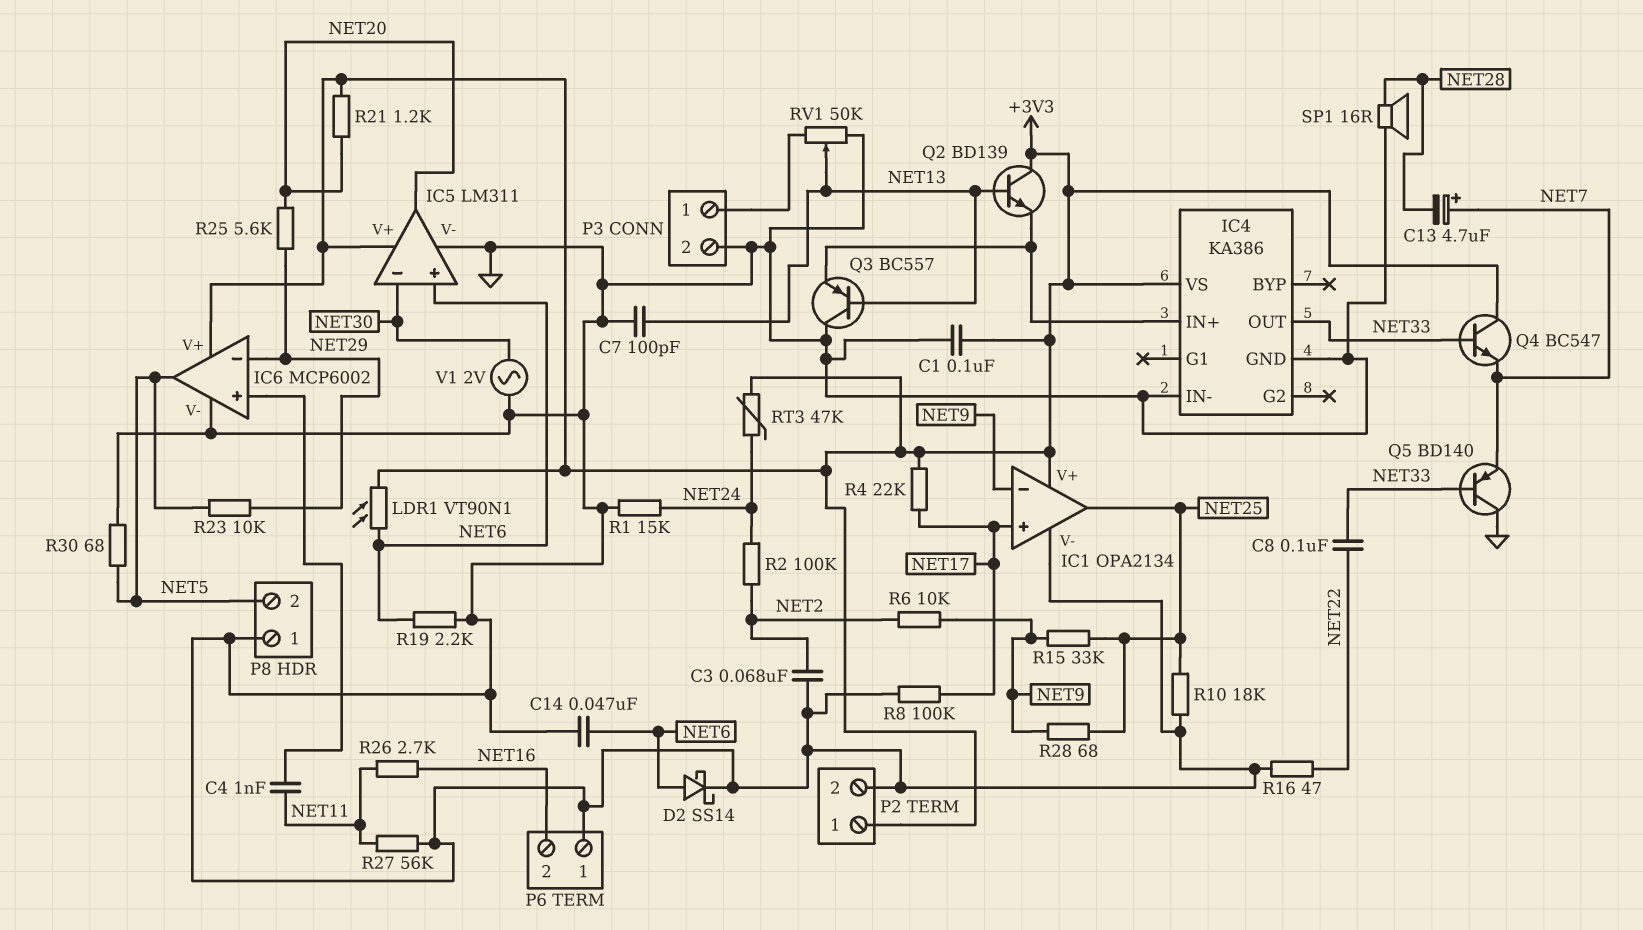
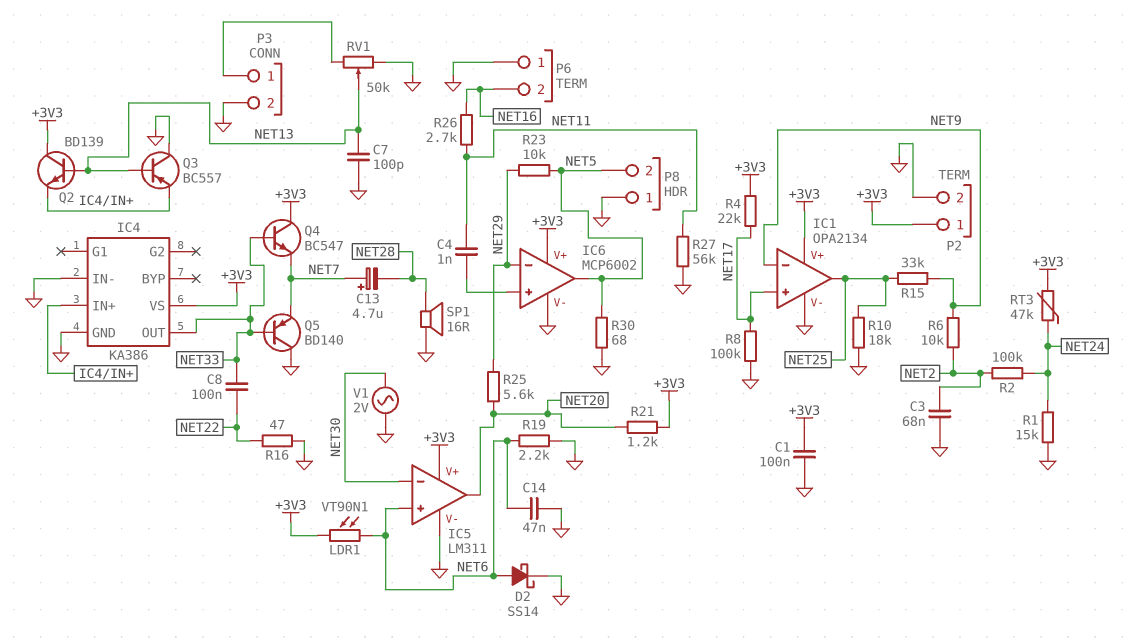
R28: 68 (NET9, NET25) -> none

